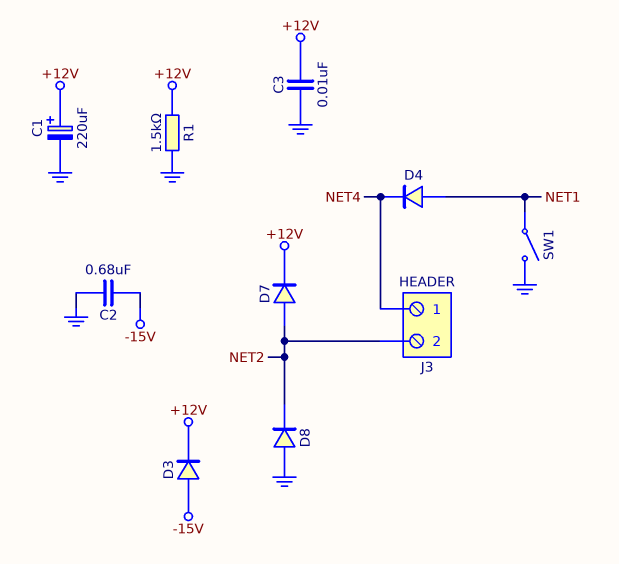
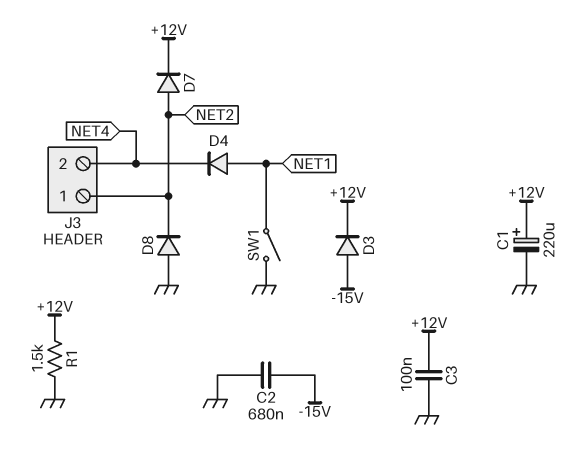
C3: 10nF (+12V, GND) -> 100nF (+12V, GND)
J3 pin 1: NET4 -> NET2
J3 pin 2: NET2 -> NET4

